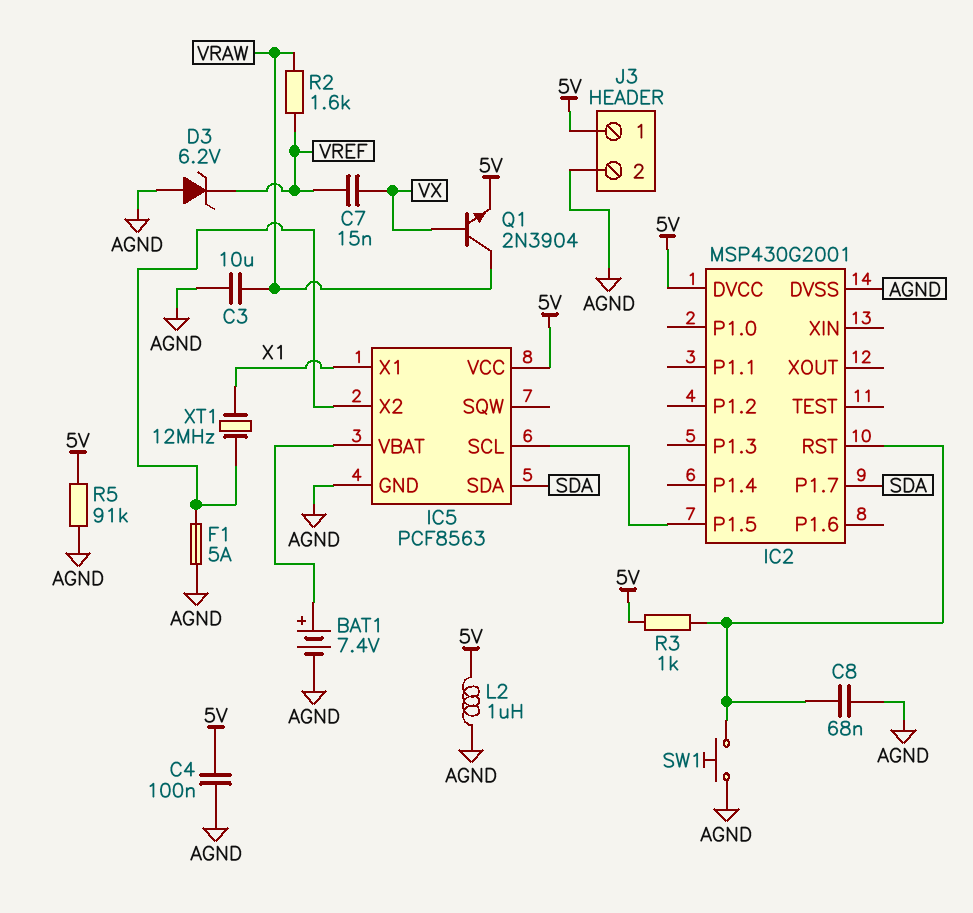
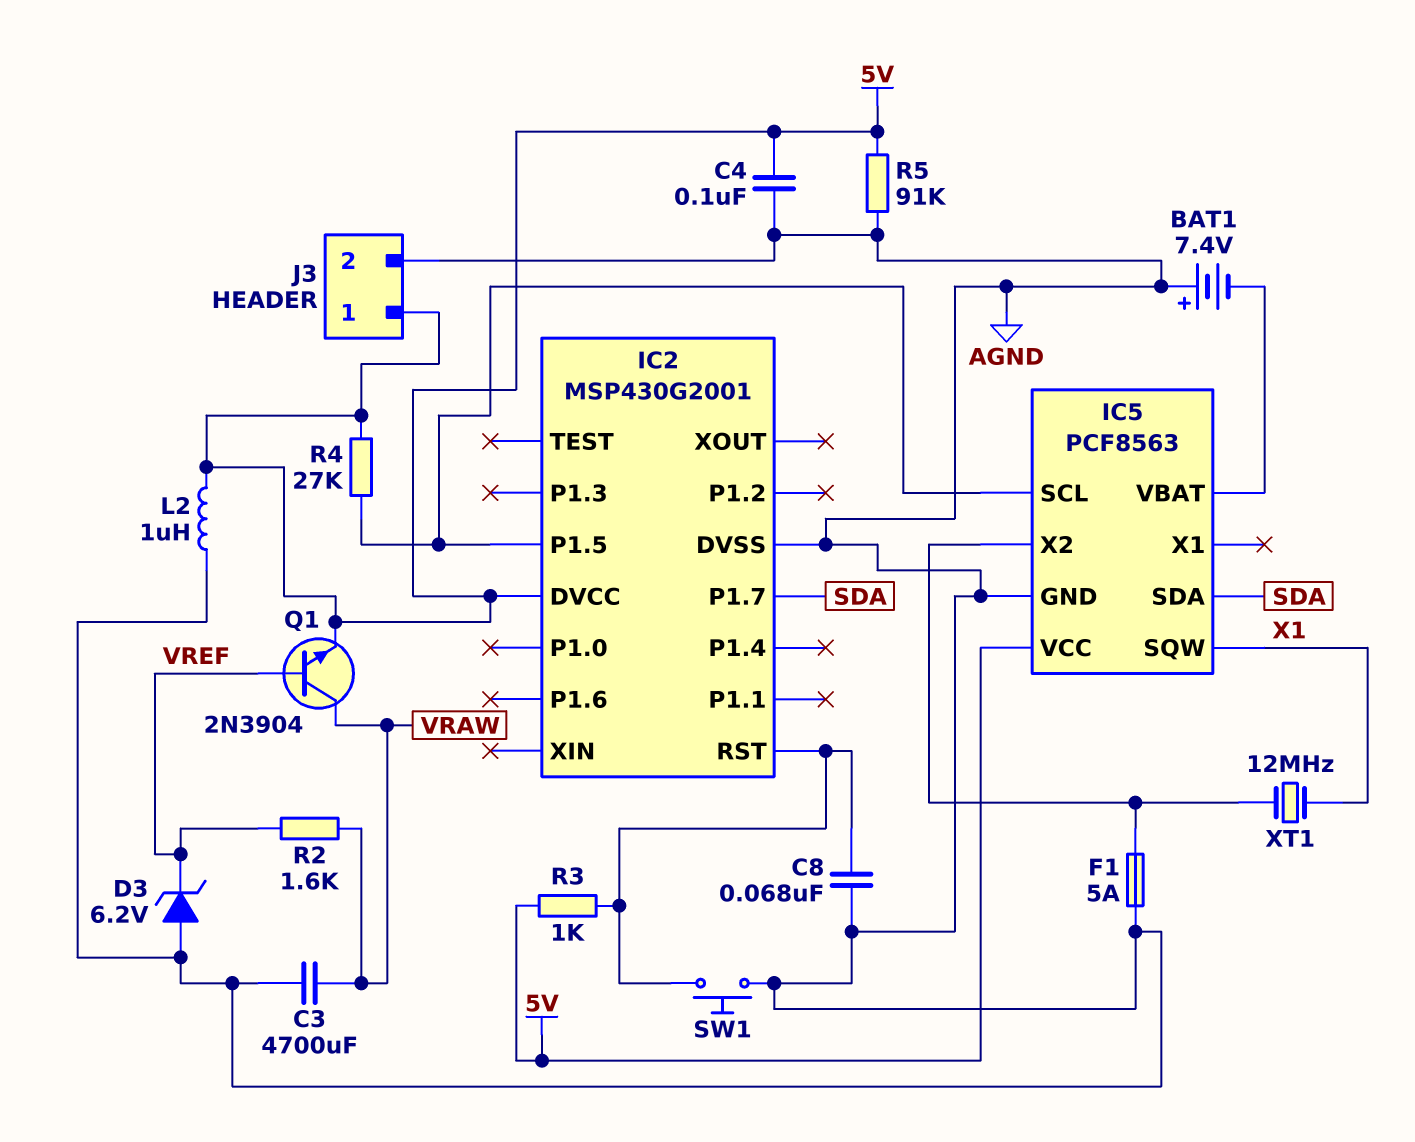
BAT1: 7.4V (plus IC5/VBAT, minus AGND) -> 7.4V (plus AGND, minus IC5/VBAT)
C3: 10uF (AGND, VRAW) -> 4700uF (AGND, VRAW)
C7: 15nF (VREF, VX) -> none
IC5 pin SQW: none -> X1
IC5 pin X1: X1 -> none
Q1: NPN 2N3904 (B VX, C VRAW, E 5V) -> NPN 2N3904 (B VREF, C VRAW, E 5V)
R4: none -> 27k (5V, IC2/P1.5)

